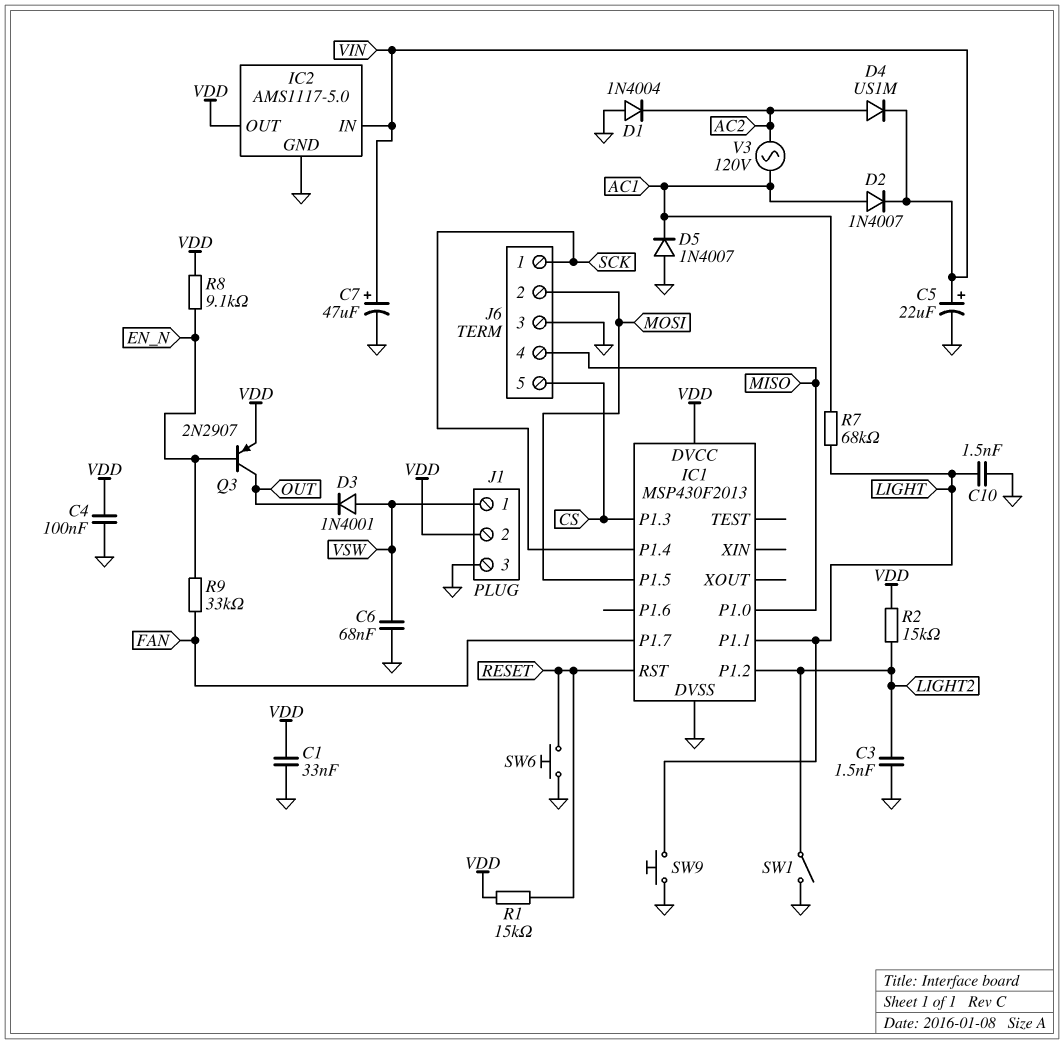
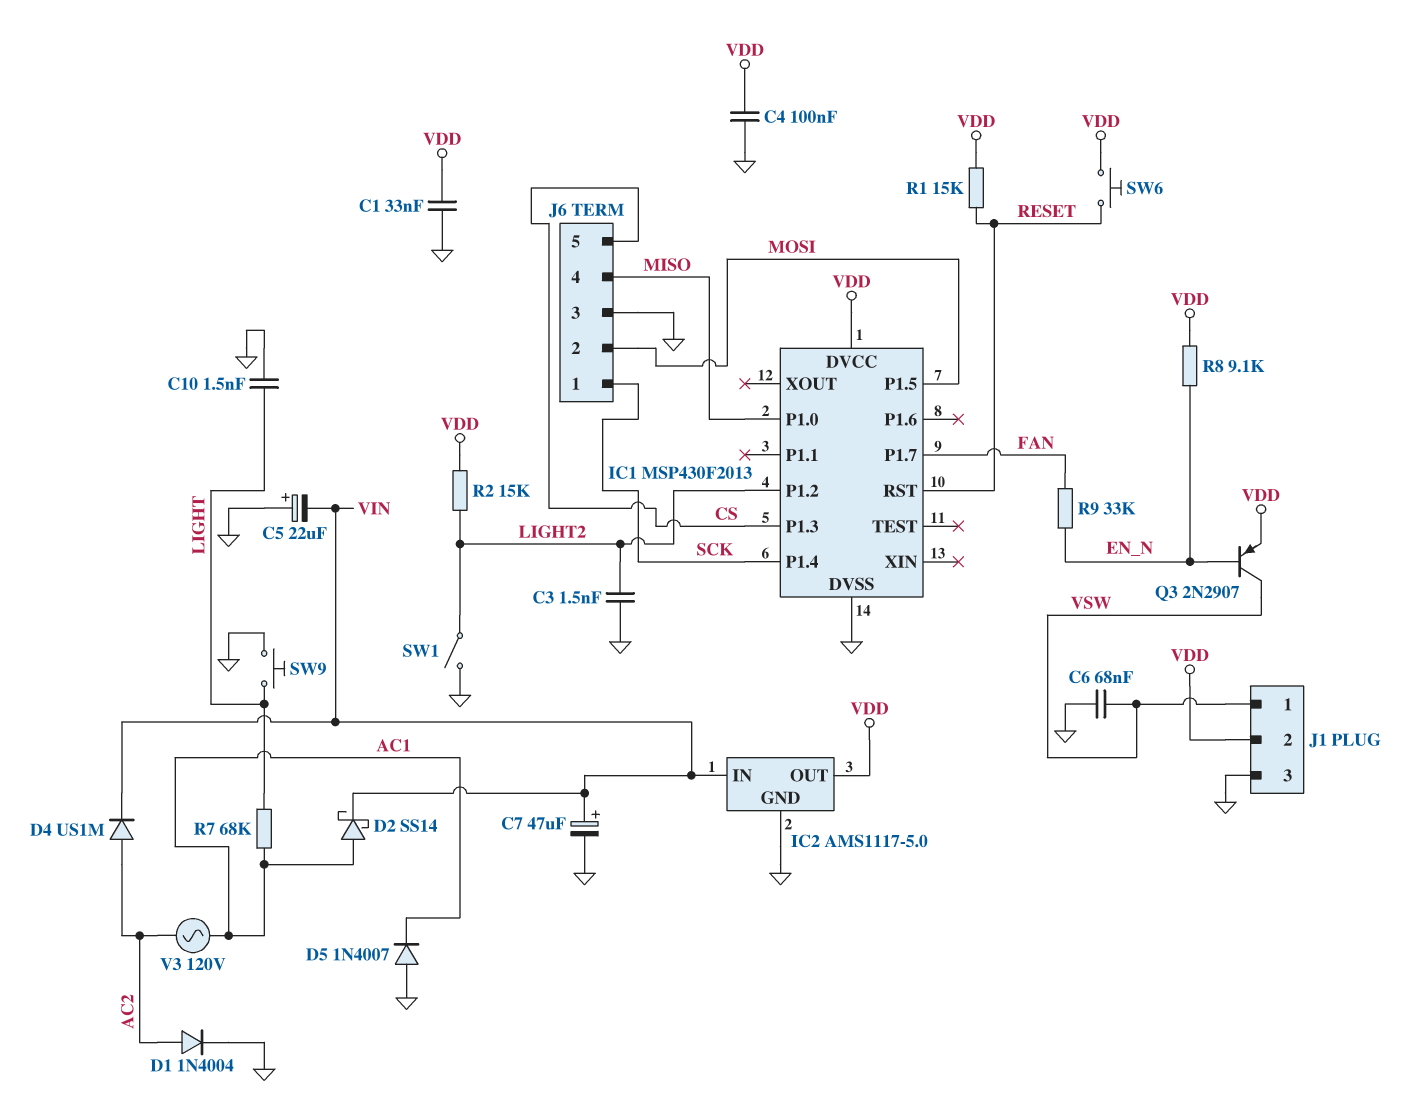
C5: 22uF (plus VIN, minus GND) -> 22uF (plus GND, minus VIN)
D1: diode 1N4004 (A GND, K AC2) -> diode 1N4004 (A AC2, K GND)
D2: diode 1N4007 (A AC1, K VIN) -> schottky SS14 (A AC1, K VIN)
D3: diode 1N4001 (A VSW, K OUT) -> none
IC1 pin P1.1: LIGHT -> none
Q3: PNP 2N2907 (B EN_N, C OUT, E VDD) -> PNP 2N2907 (B EN_N, C VSW, E VDD)
SW6: button (GND, RESET) -> button (RESET, VDD)

